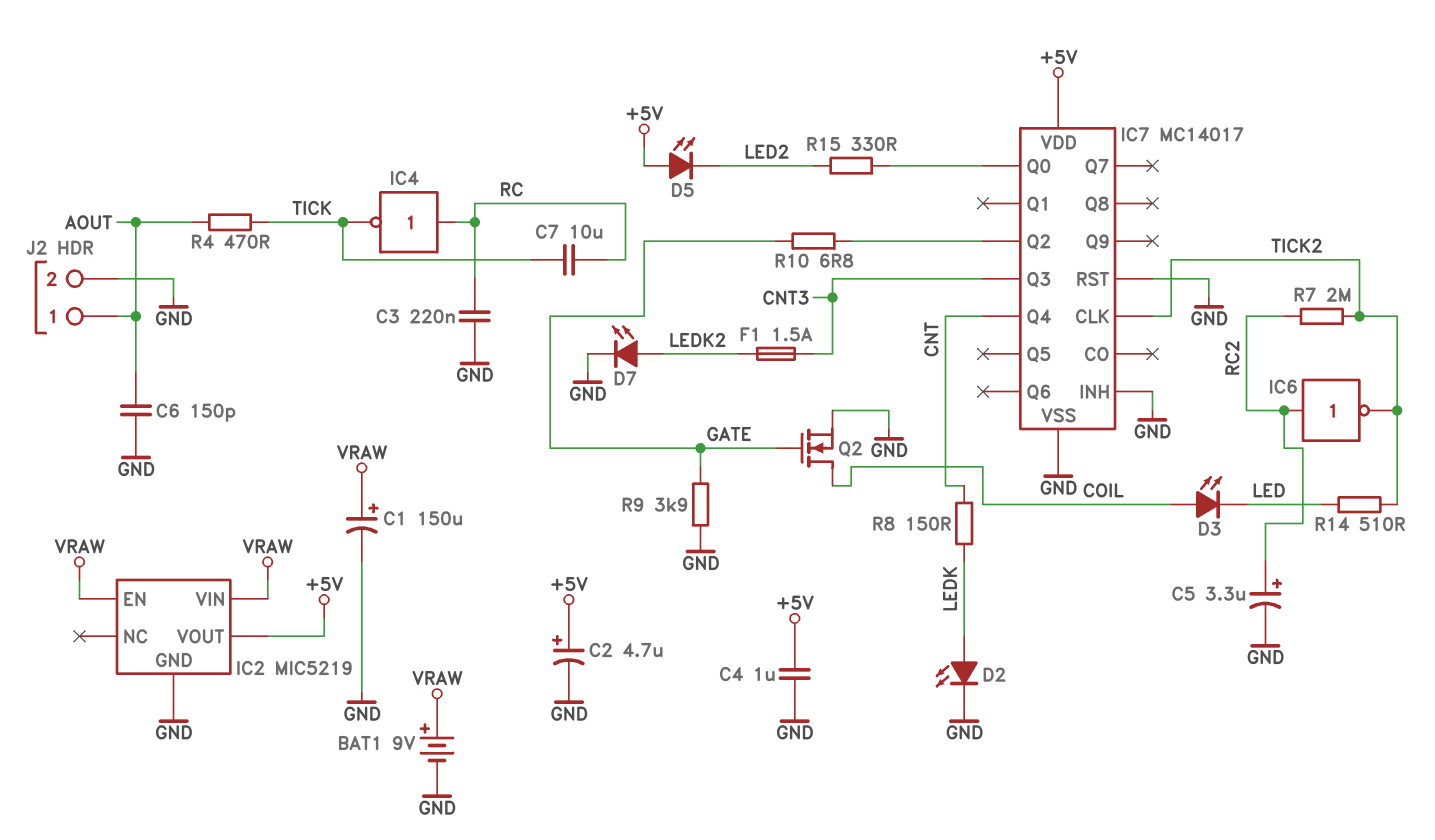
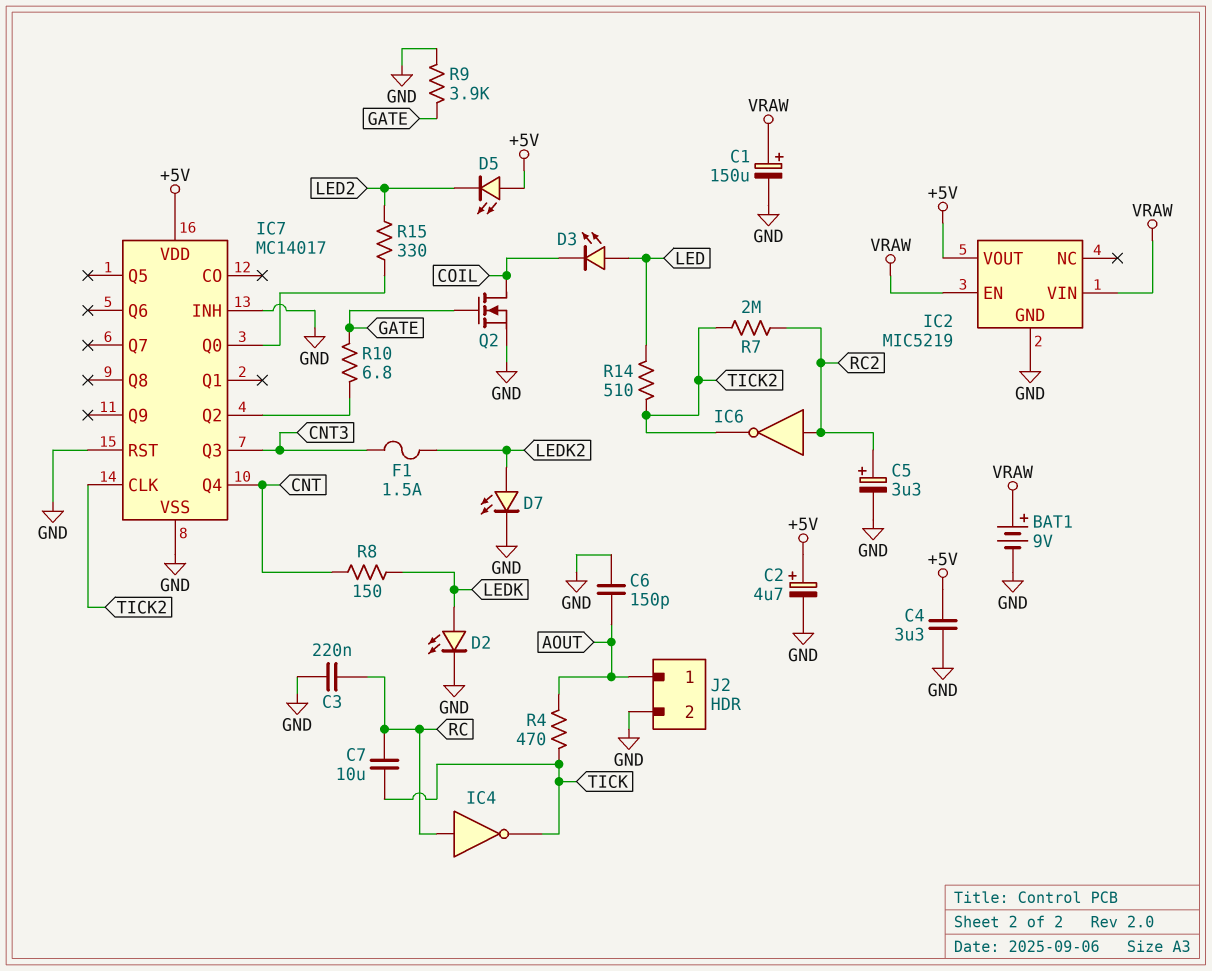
C4: 1uF (+5V, GND) -> 3.3uF (+5V, GND)
D3: LED (A COIL, K LED) -> LED (A LED, K COIL)

